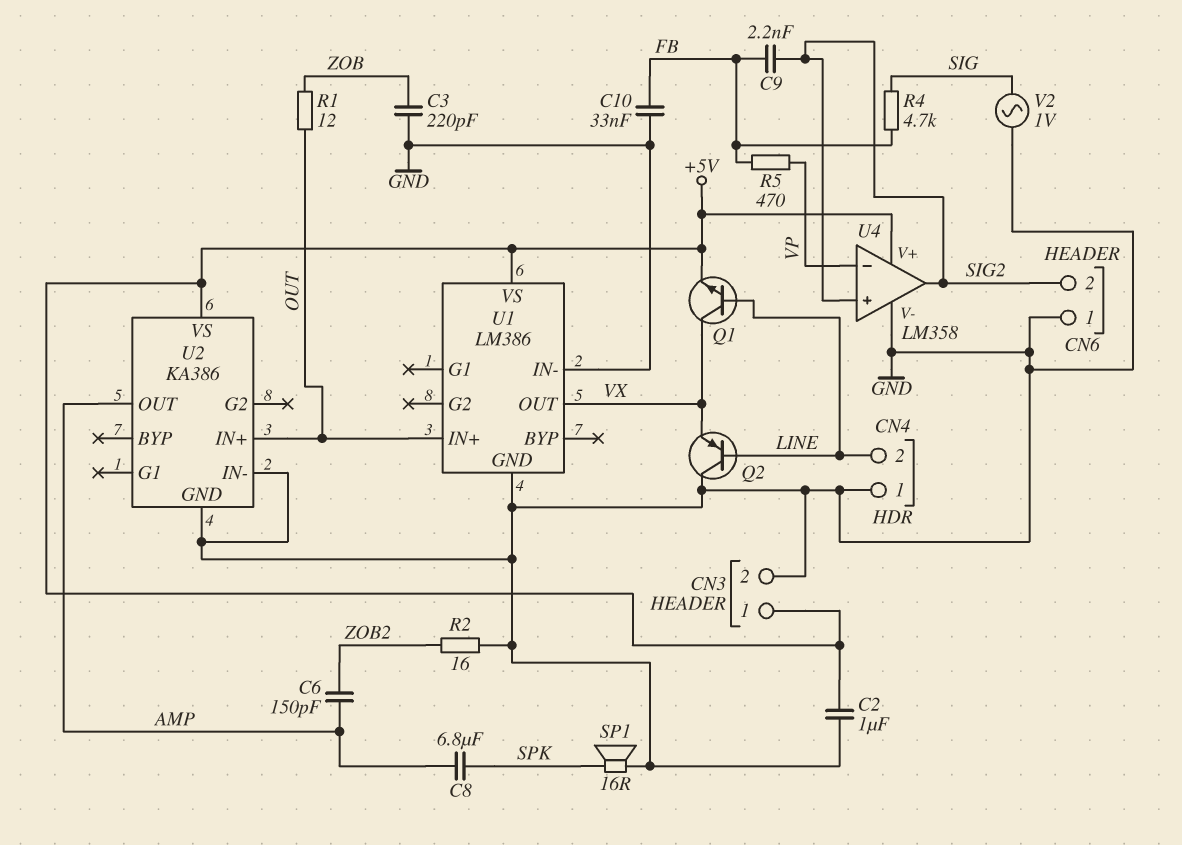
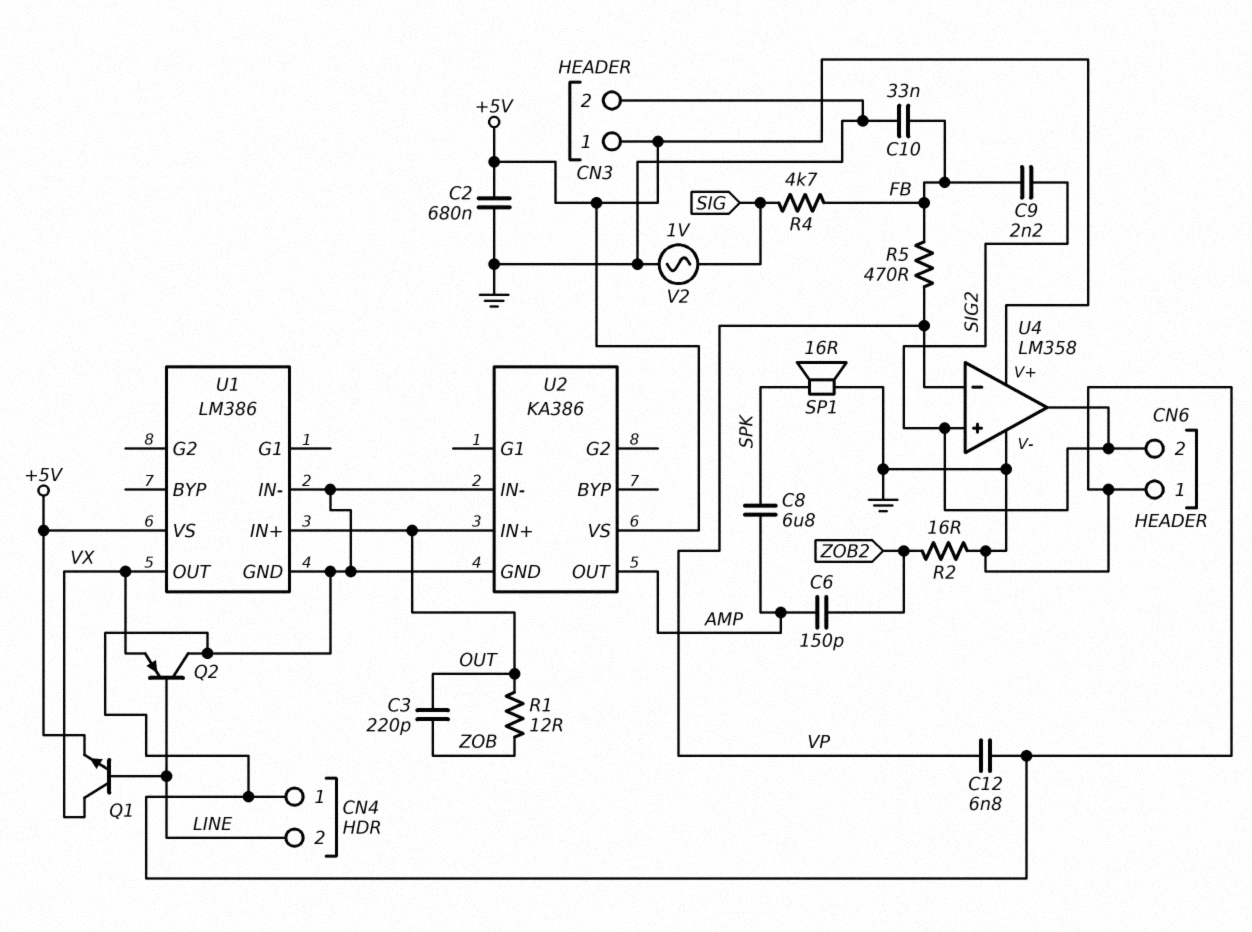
C2: 1uF (+5V, GND) -> 680nF (+5V, GND)
C3: 220pF (GND, ZOB) -> 220pF (OUT, ZOB)
C12: none -> 6.8nF (GND, VP)

